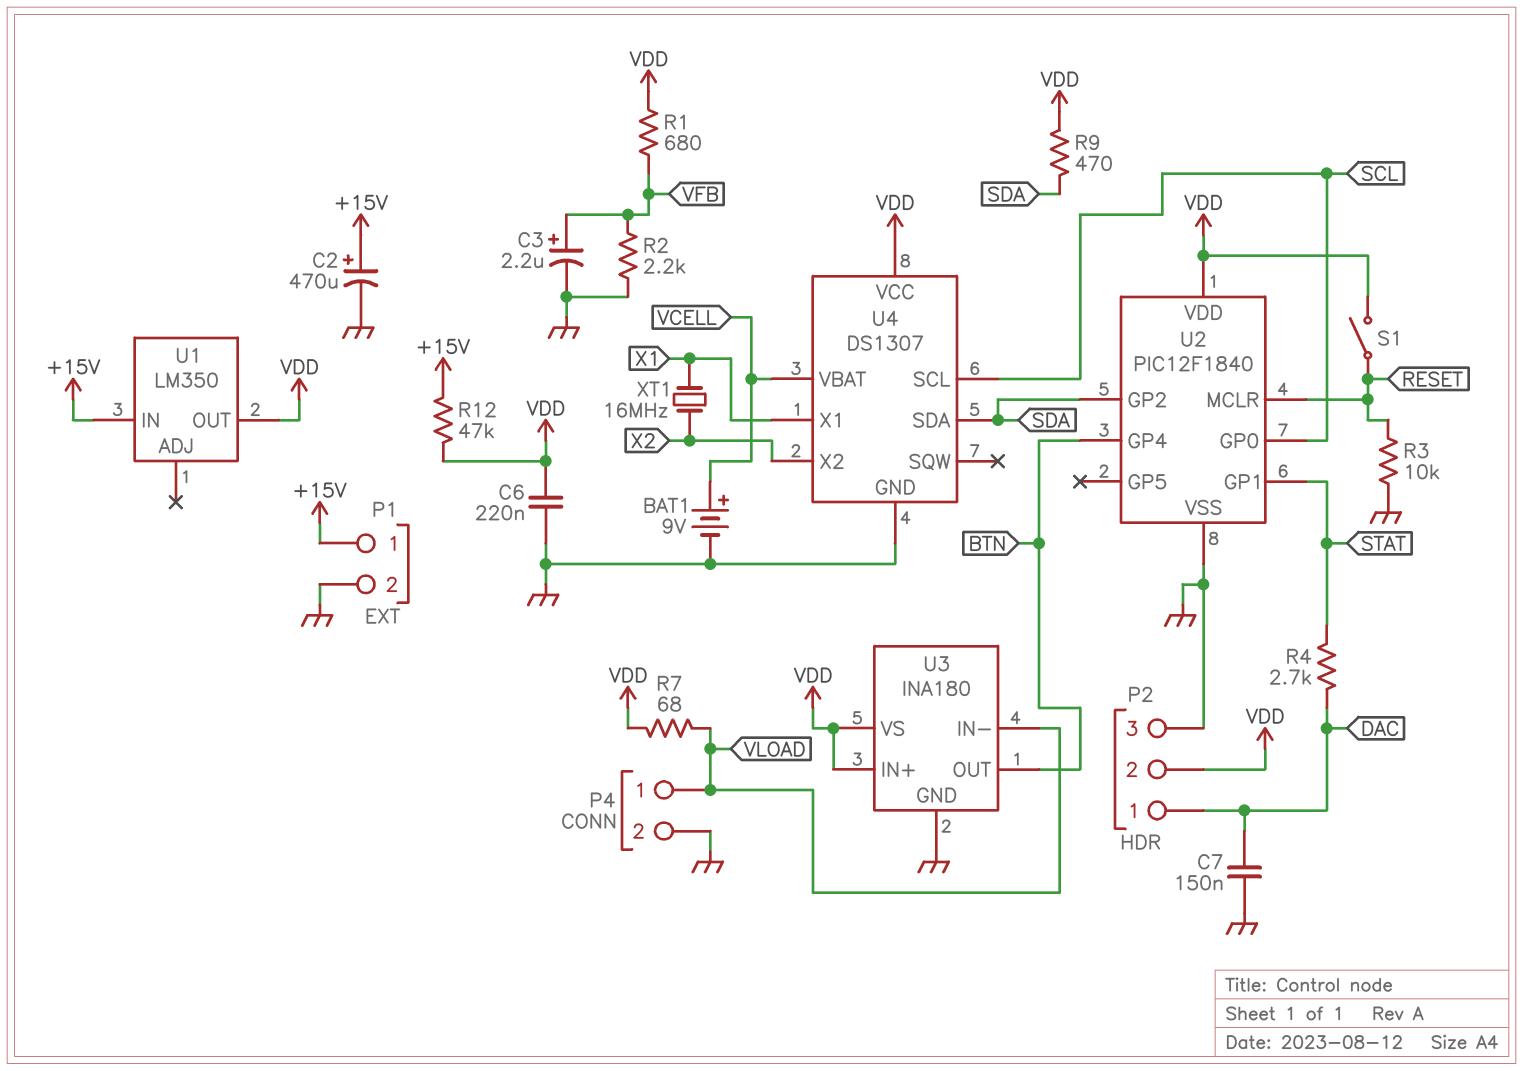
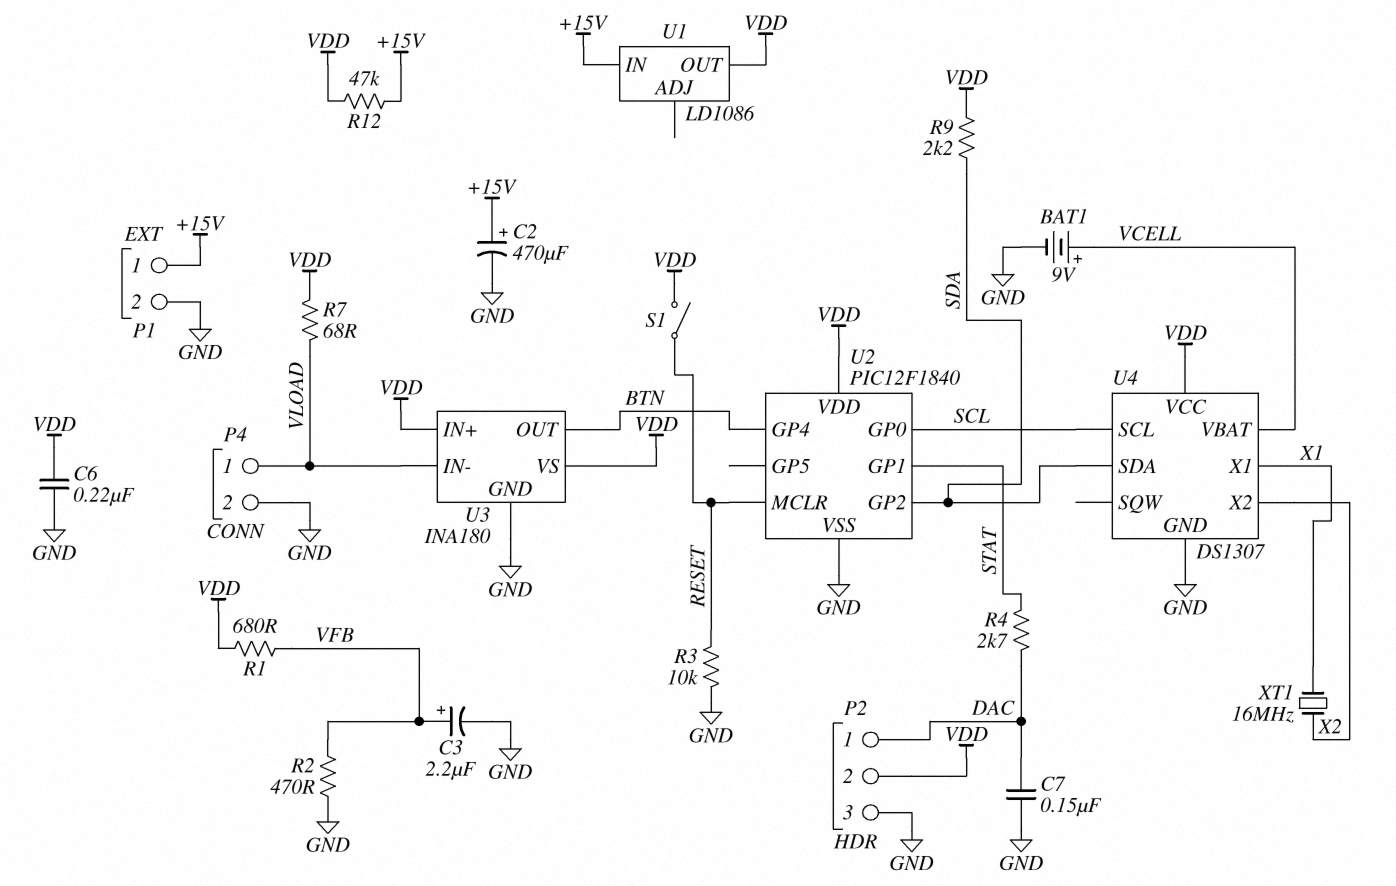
R2: 2.2k (GND, VFB) -> 470 (GND, VFB)
R9: 470 (SDA, VDD) -> 2.2k (SDA, VDD)
U1: LM350 -> LD1086

